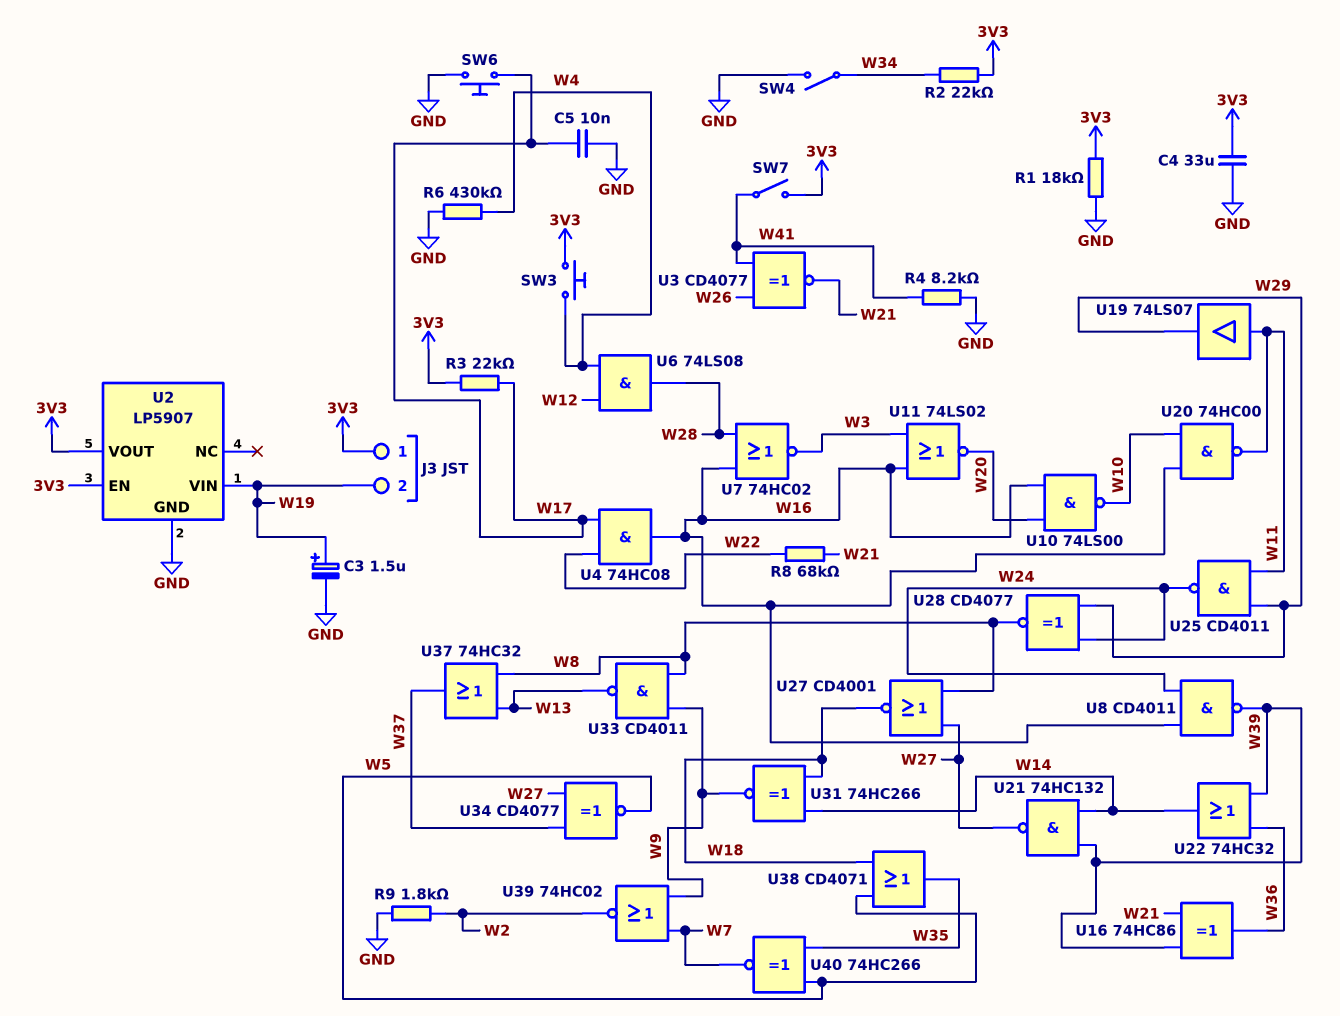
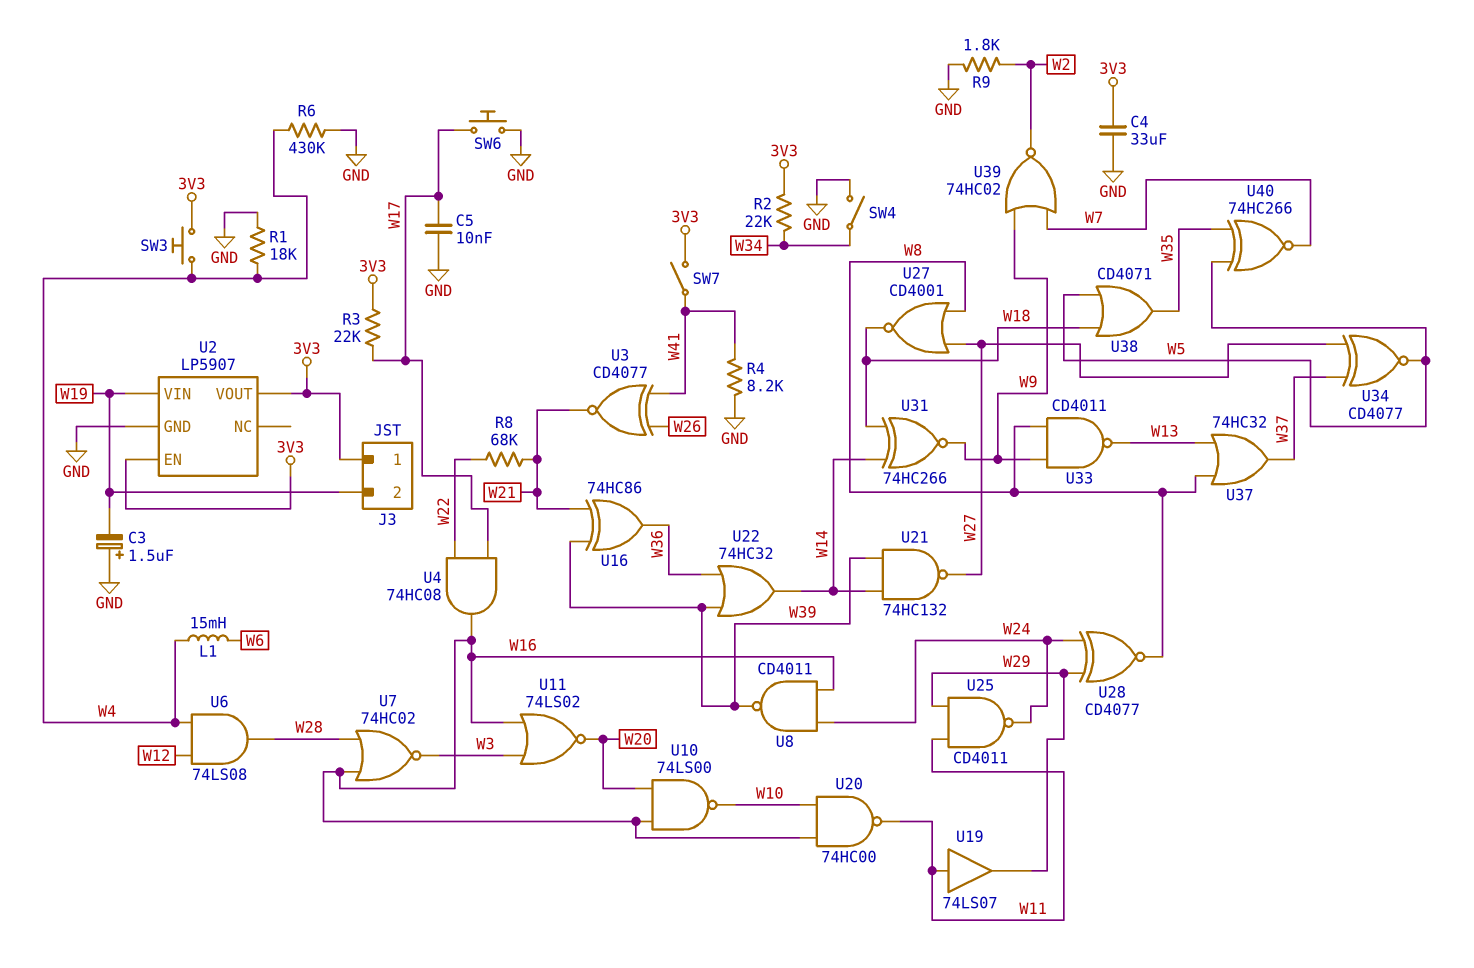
C3: 1.5uF (plus W19, minus GND) -> 1.5uF (plus GND, minus W19)
L1: none -> 15mH (W4, W6)
R1: 18k (3V3, GND) -> 18k (GND, W4)

